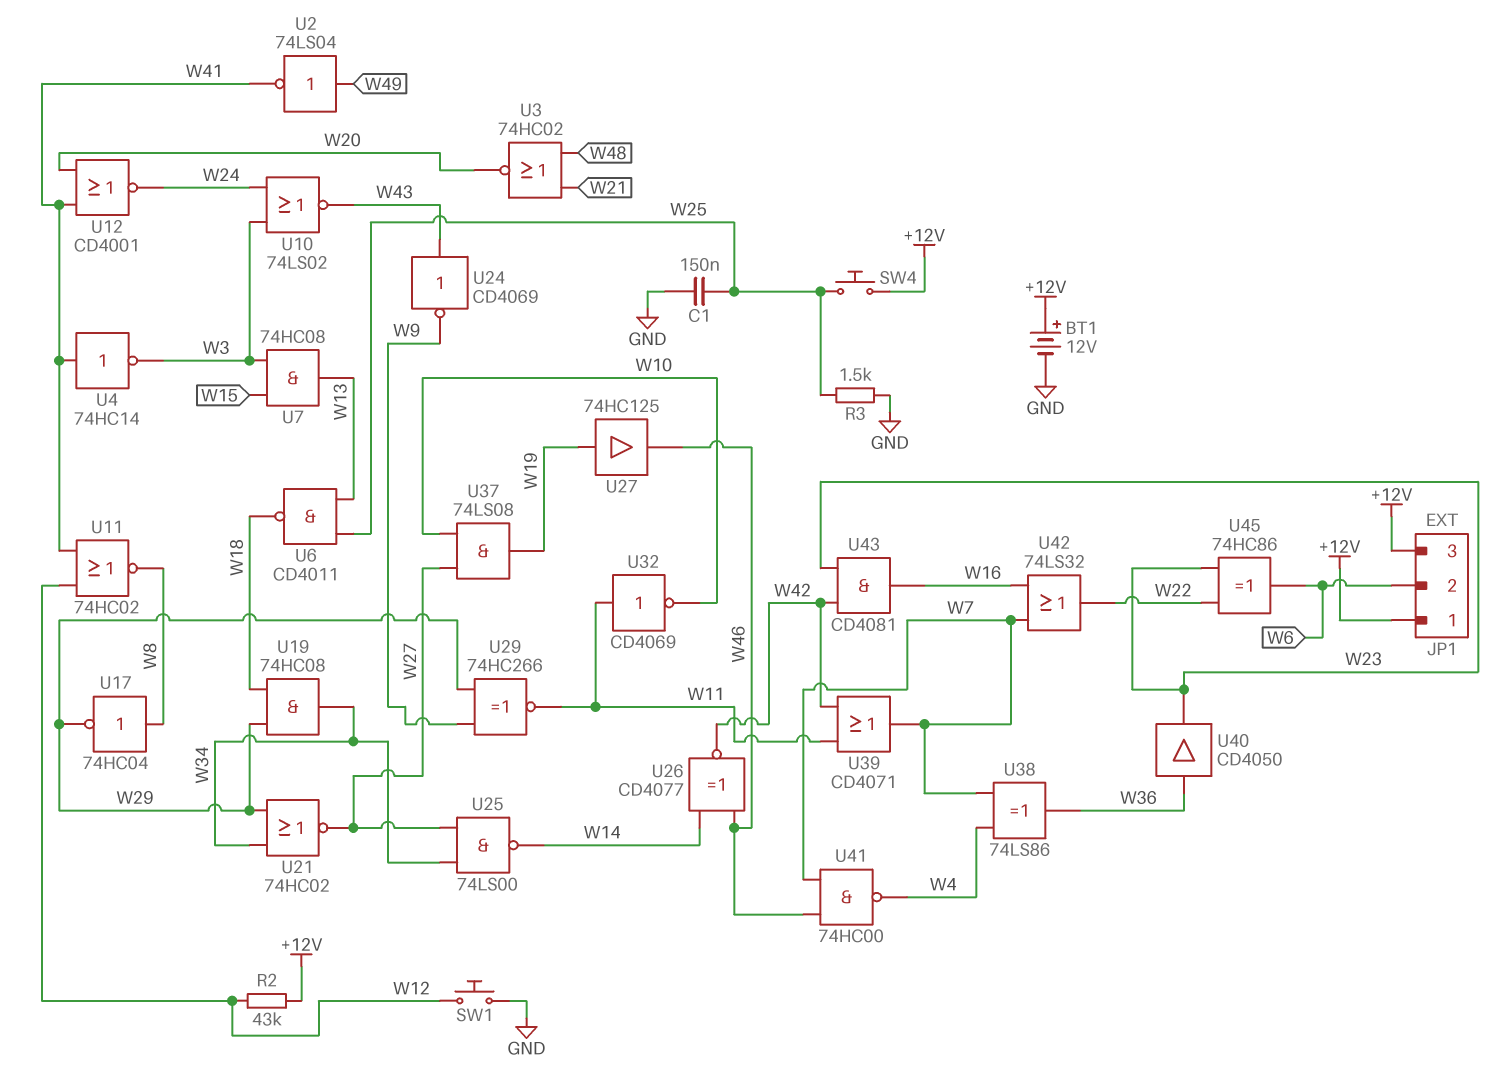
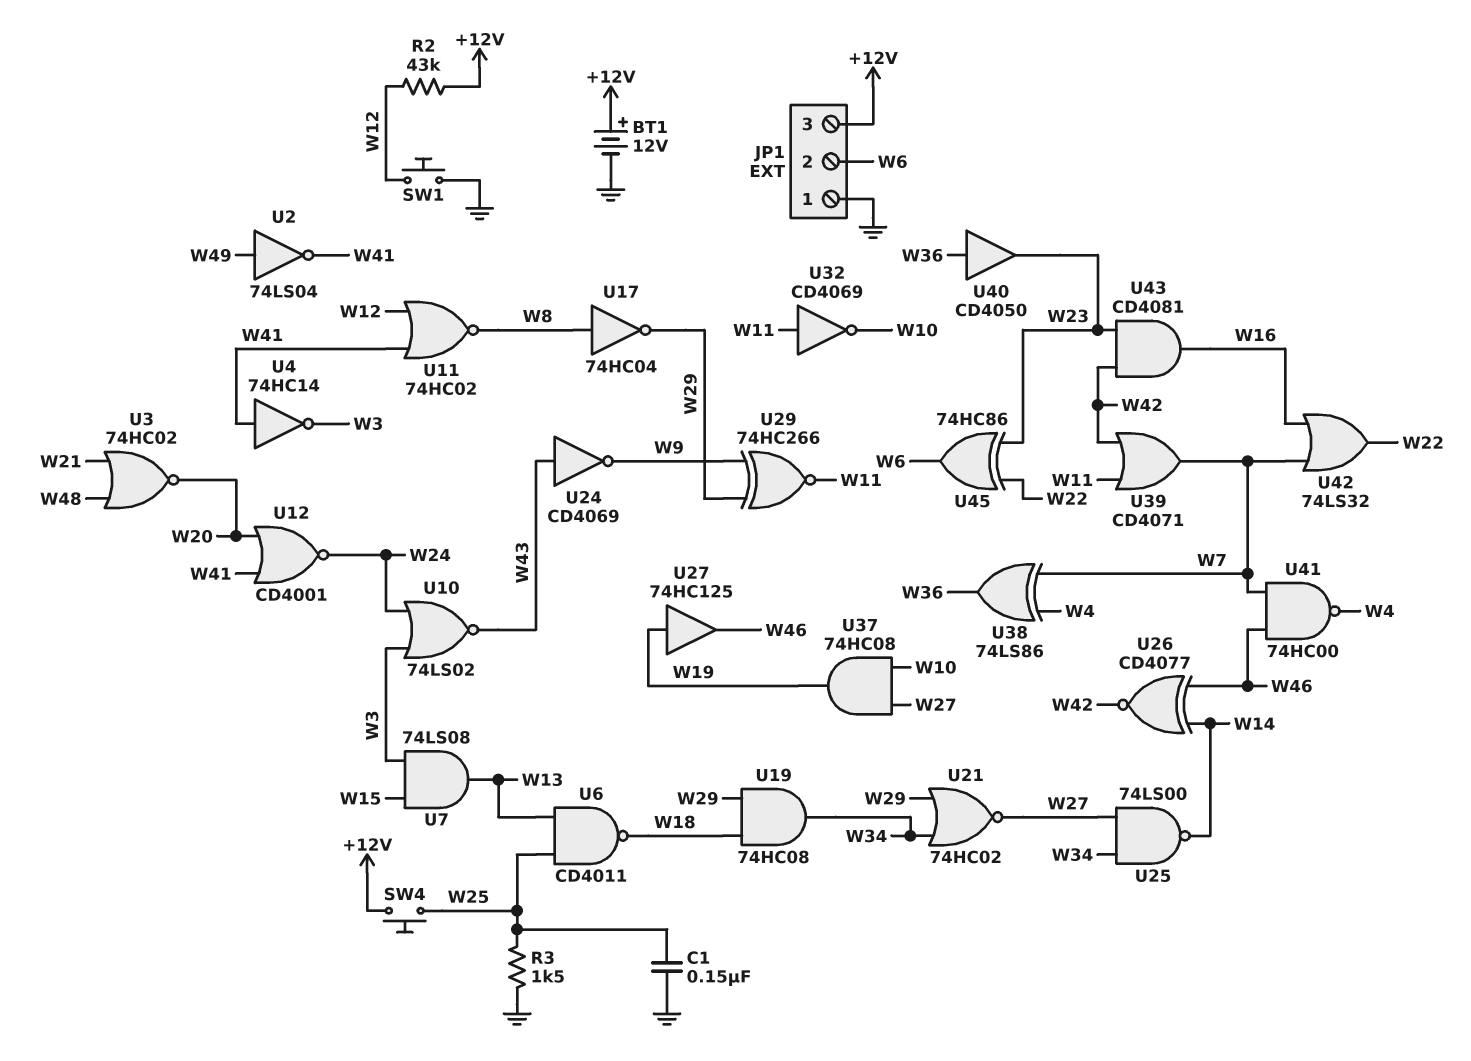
JP1 pin 1: +12V -> GND
U7: AND 74HC08 (in W3, in W15, out W13) -> AND 74LS08 (in W3, in W15, out W13)
U37: AND 74LS08 (in W10, in W27, out W19) -> AND 74HC08 (in W10, in W27, out W19)

